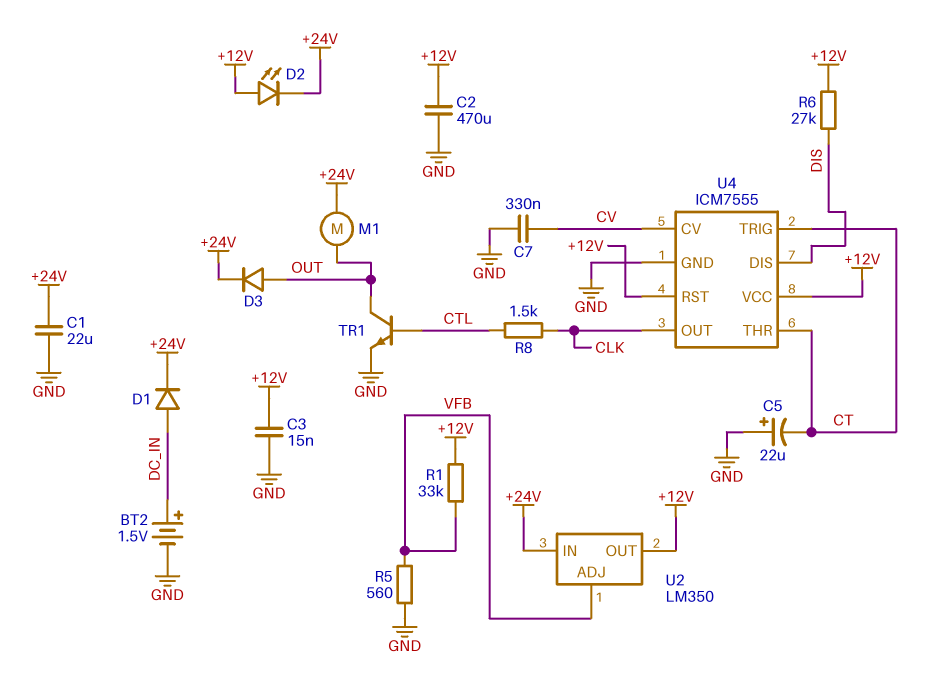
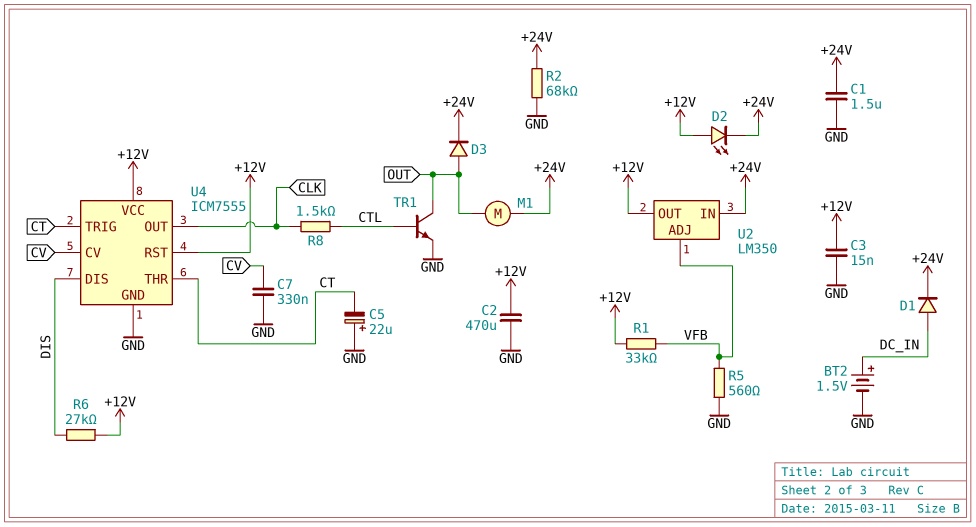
C1: 22uF (+24V, GND) -> 1.5uF (+24V, GND)
R2: none -> 68k (+24V, GND)

